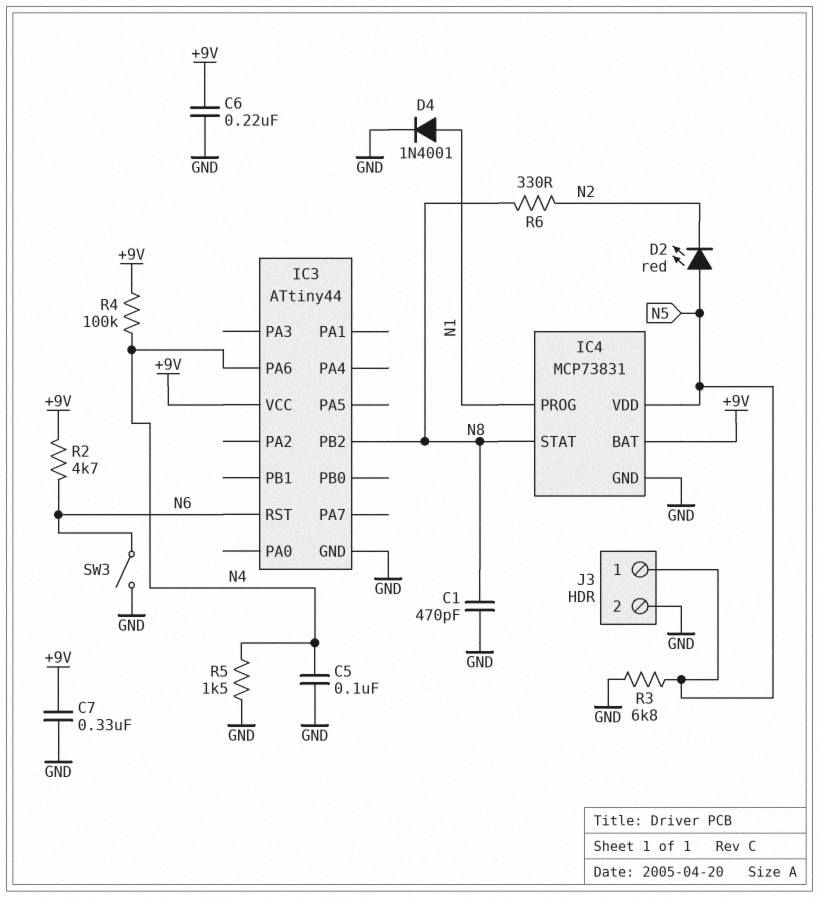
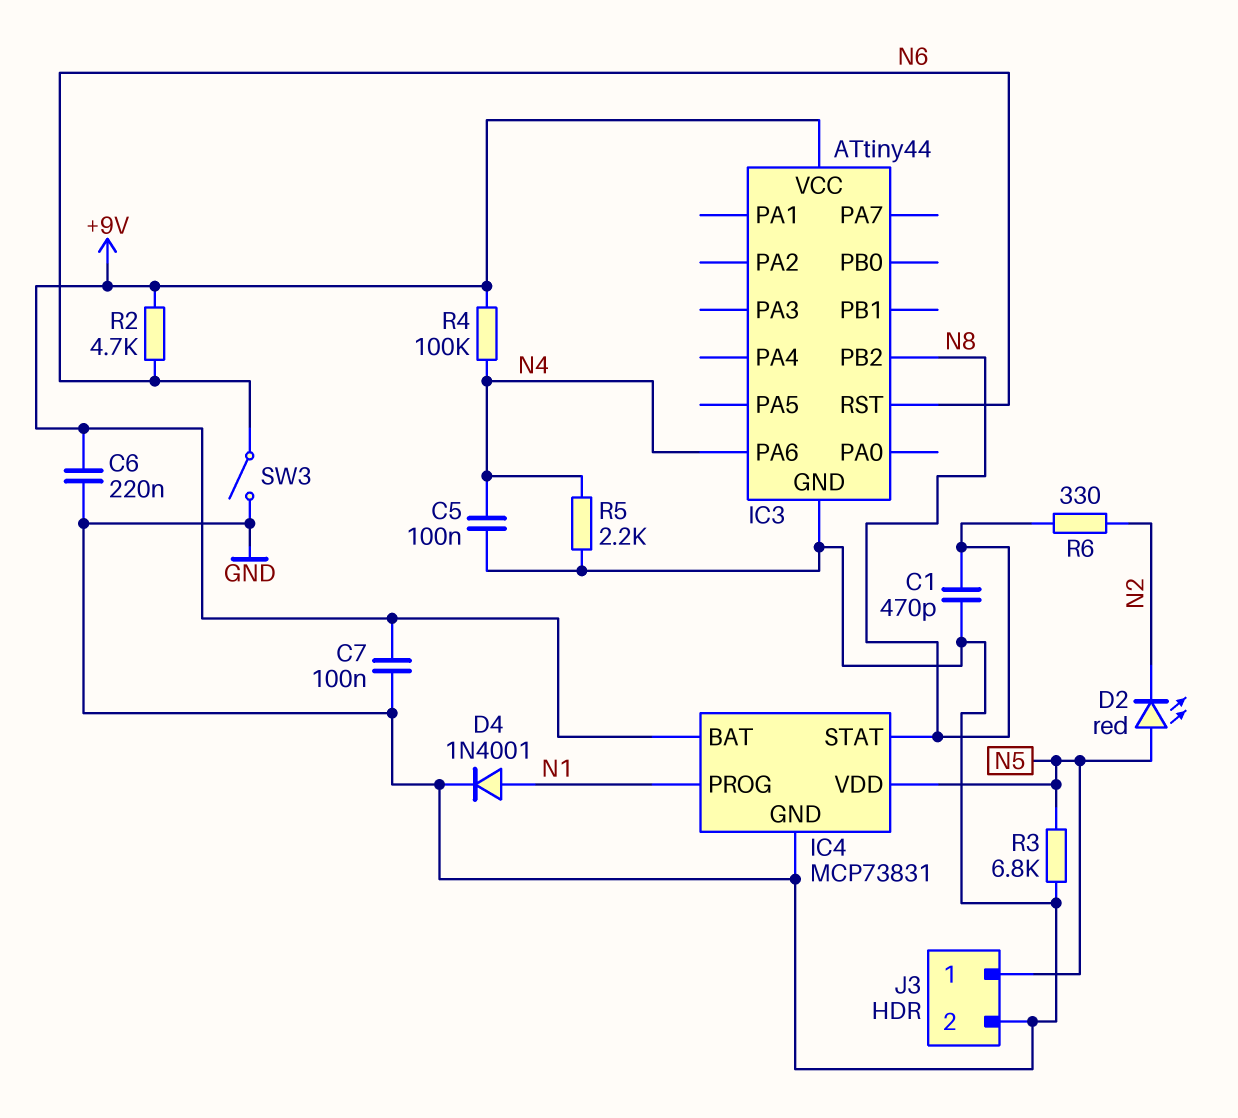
C7: 330nF (+9V, GND) -> 100nF (+9V, GND)
R5: 1.5k (GND, N4) -> 2.2k (GND, N4)

